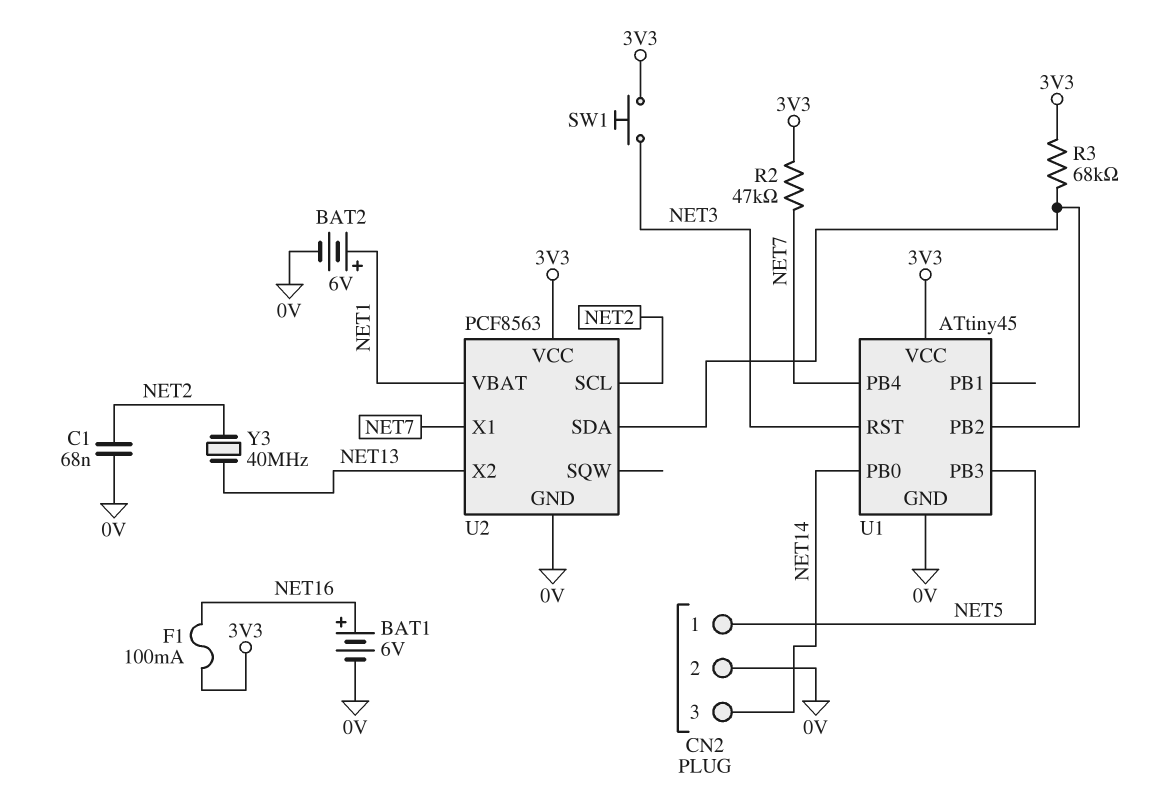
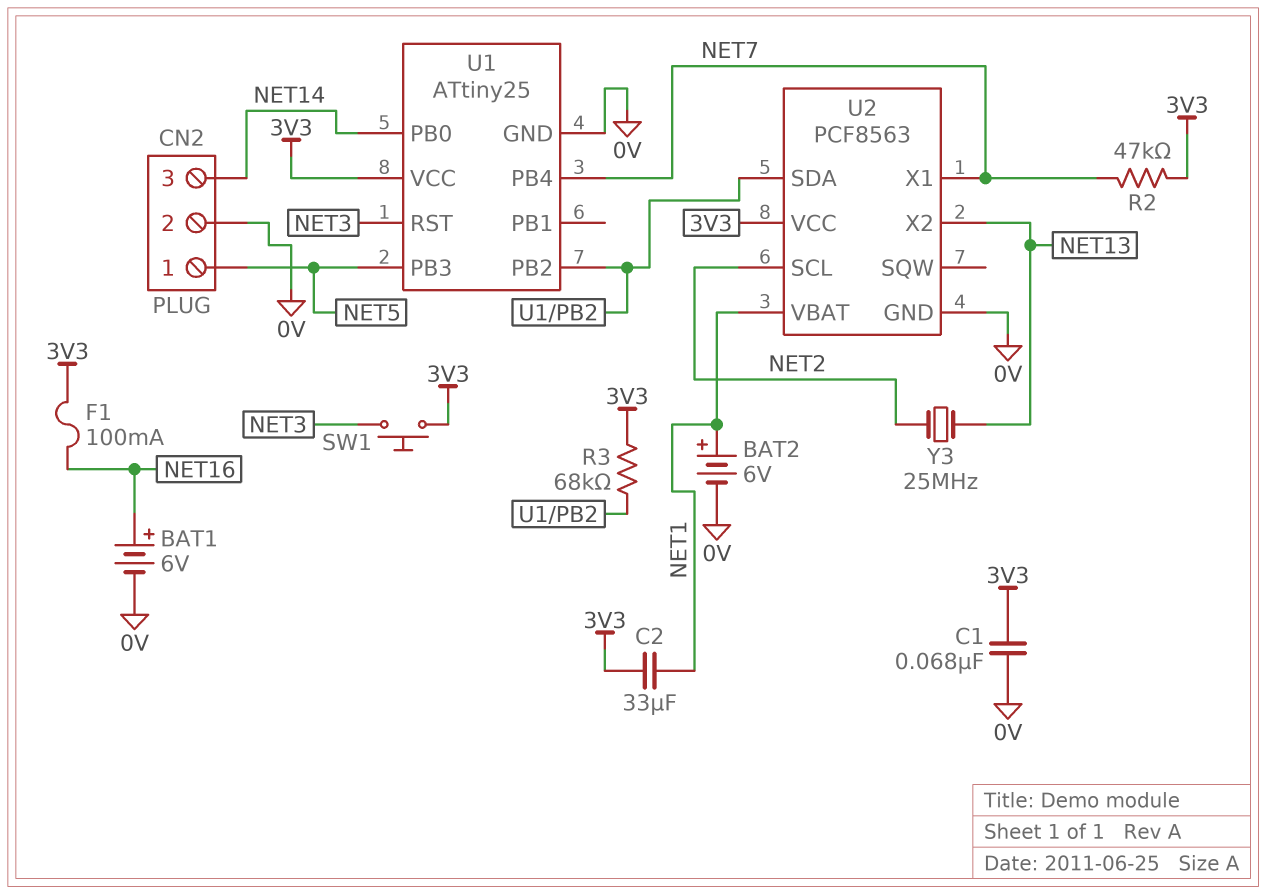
C1: 68nF (0V, NET2) -> 68nF (0V, 3V3)
C2: none -> 33uF (3V3, NET1)
U1: ATtiny45 -> ATtiny25
Y3: 40MHz (NET2, NET13) -> 25MHz (NET2, NET13)

